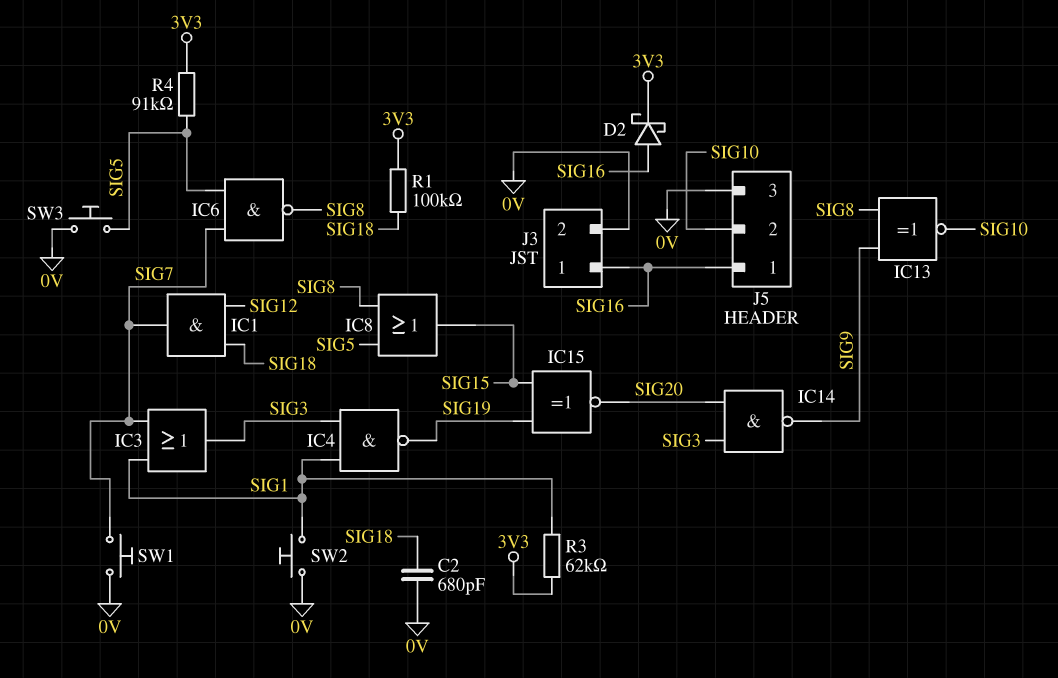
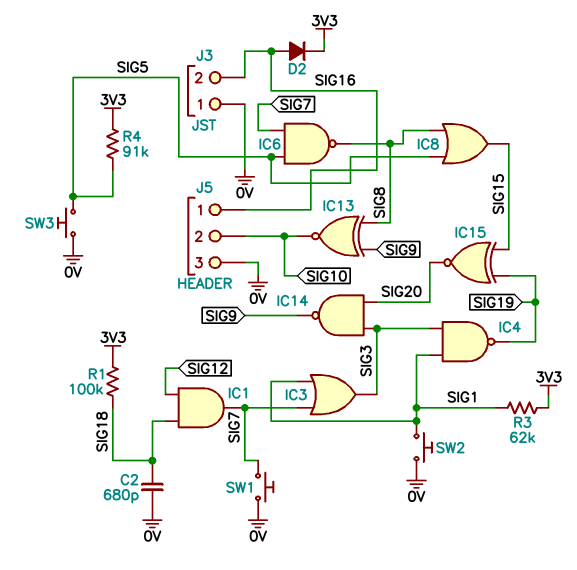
D2: schottky (A SIG16, K 3V3) -> diode (A SIG16, K 3V3)
J3 pin 1: SIG16 -> 0V
J3 pin 2: 0V -> SIG16

